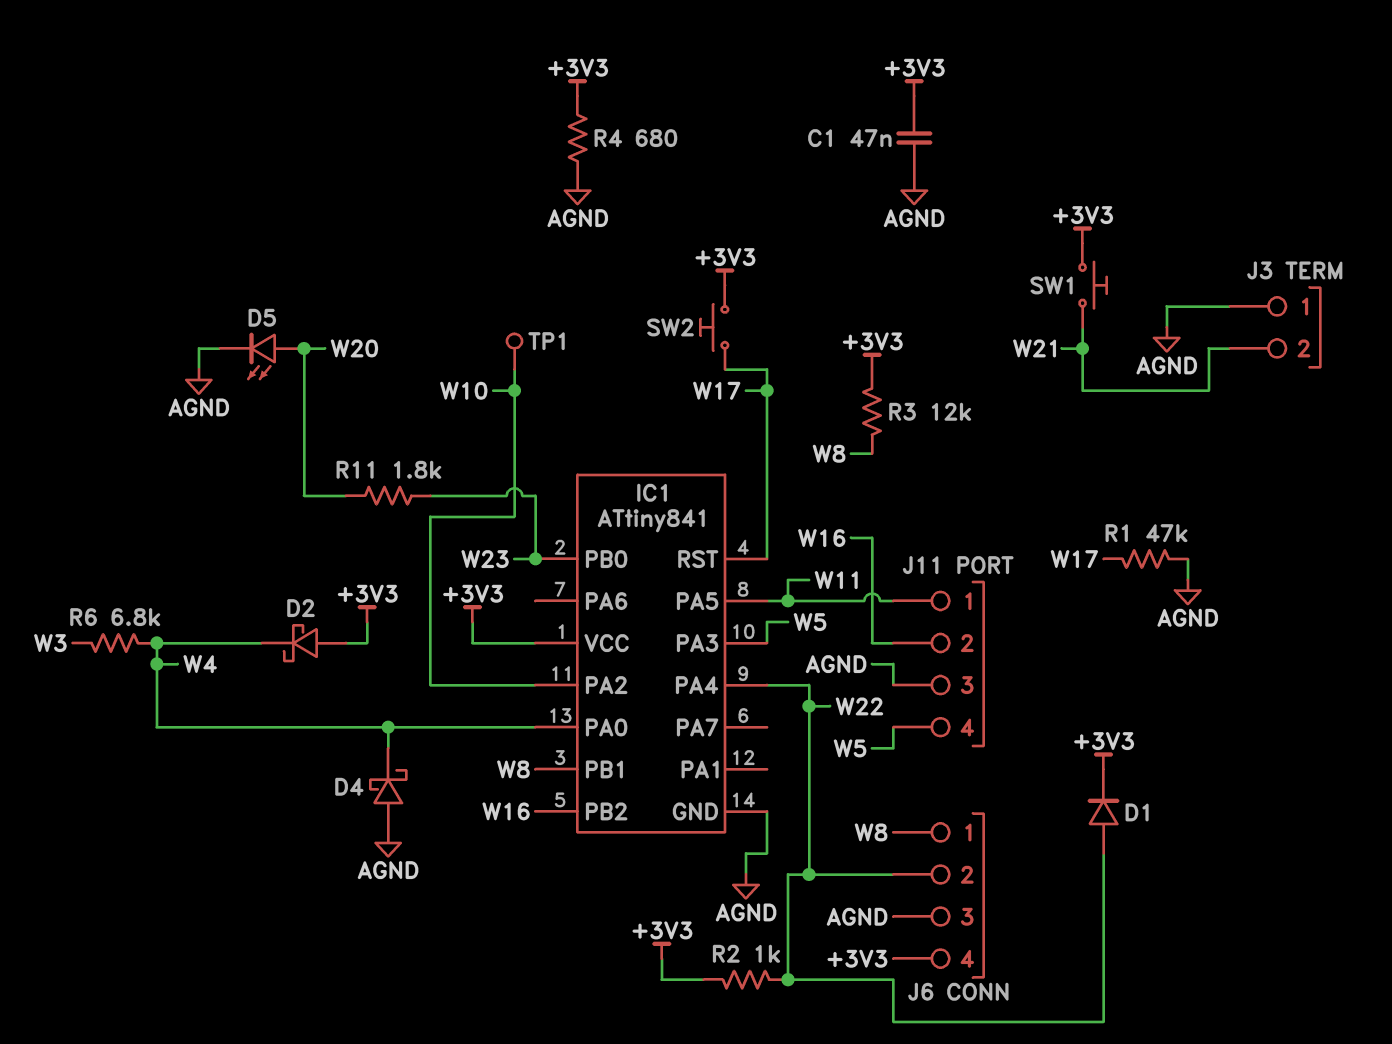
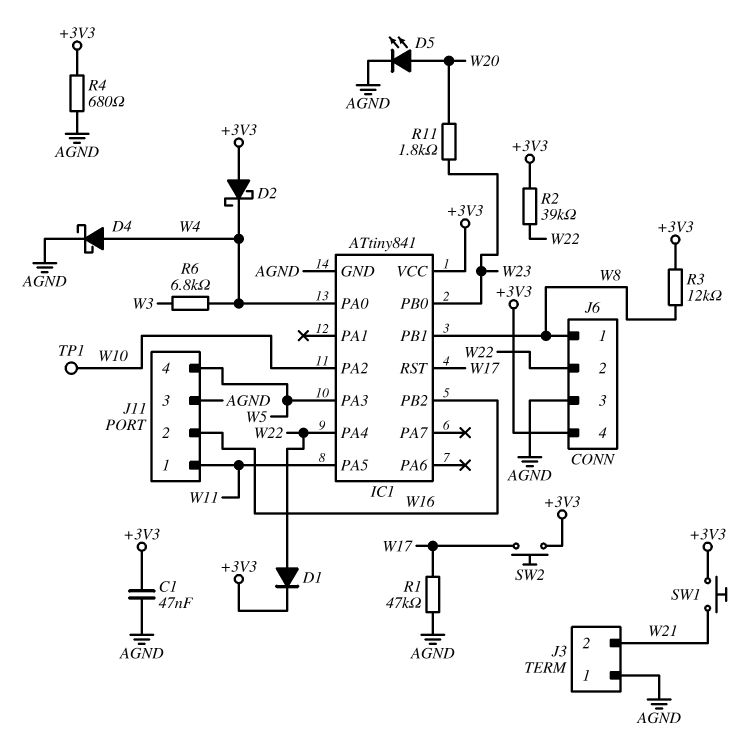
D4: schottky (A AGND, K W4) -> schottky (A W4, K AGND)
R2: 1k (+3V3, W22) -> 39k (+3V3, W22)

